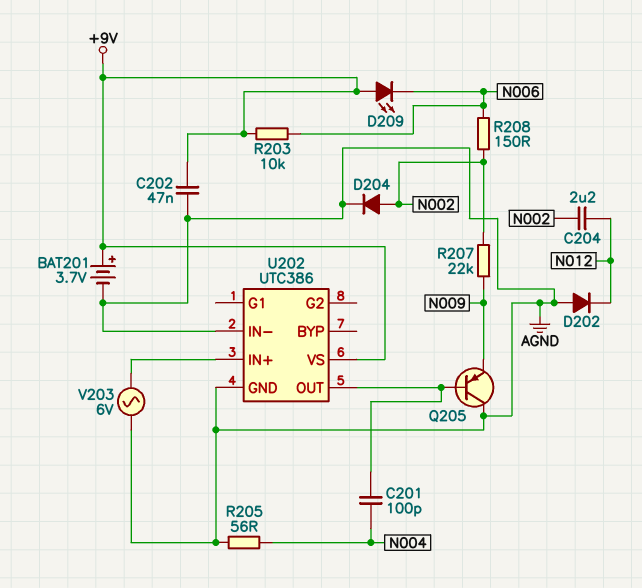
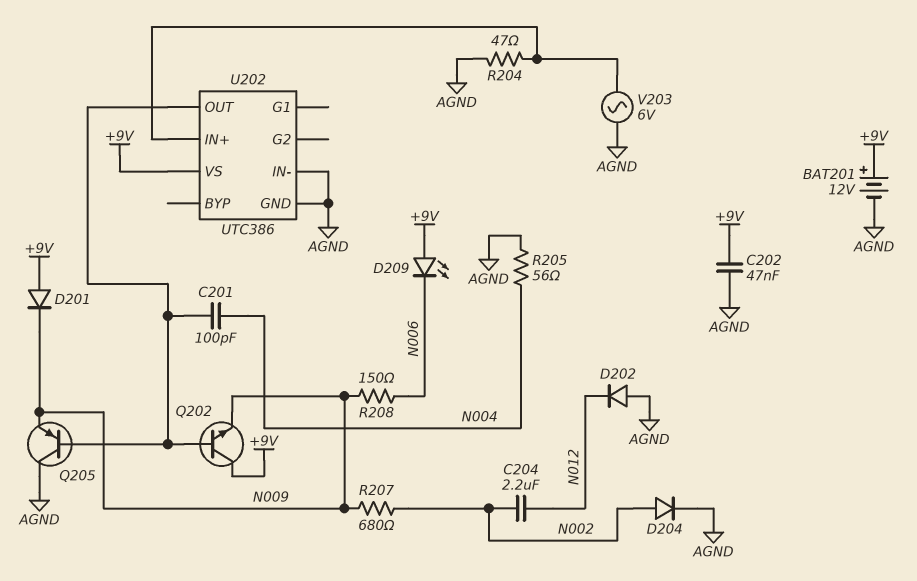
BAT201: 3.7V (plus +9V, minus AGND) -> 12V (plus +9V, minus AGND)
D201: none -> diode (A +9V, K N009)
Q202: none -> NPN (B U202/OUT, C +9V, E N009)
R203: 10k (+9V, N006) -> none
R204: none -> 47 (AGND, U202/IN+)
R207: 22k (N002, N009) -> 680 (N002, N009)
R208: 150 (N002, N006) -> 150 (N006, N009)

